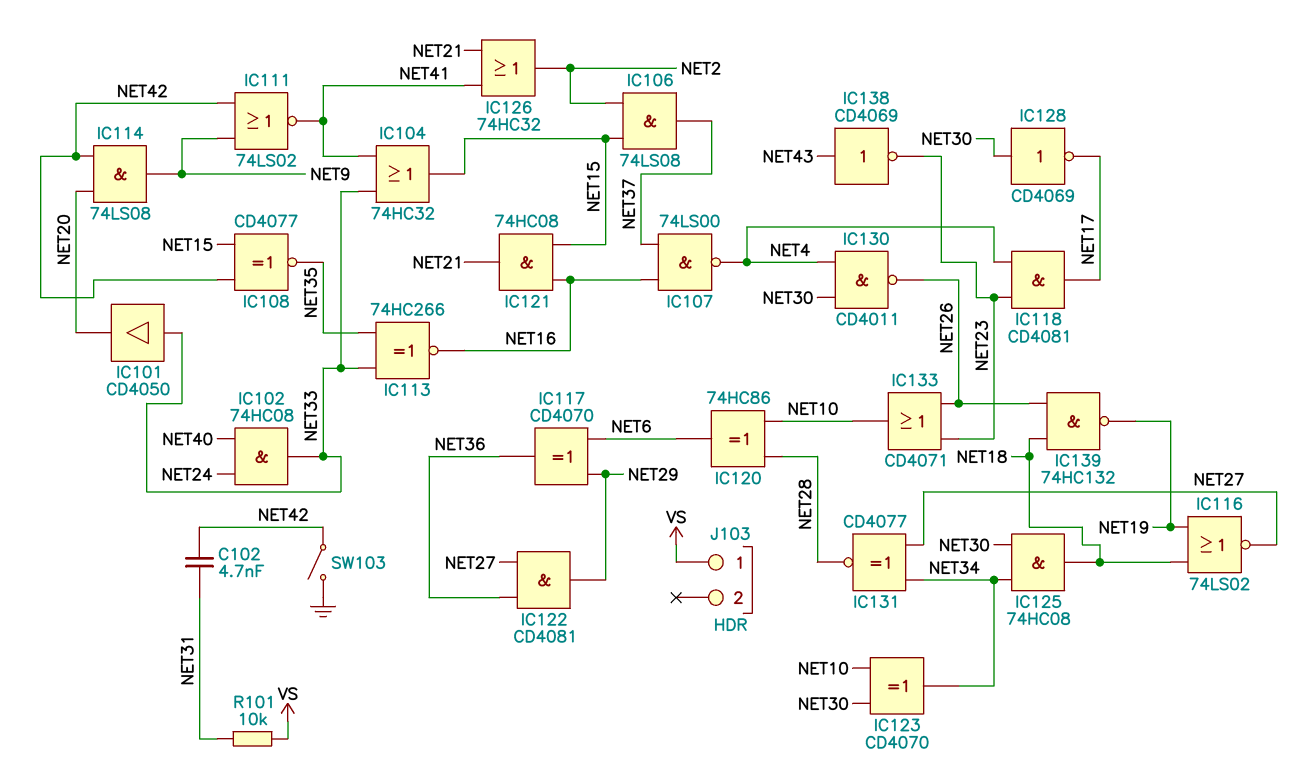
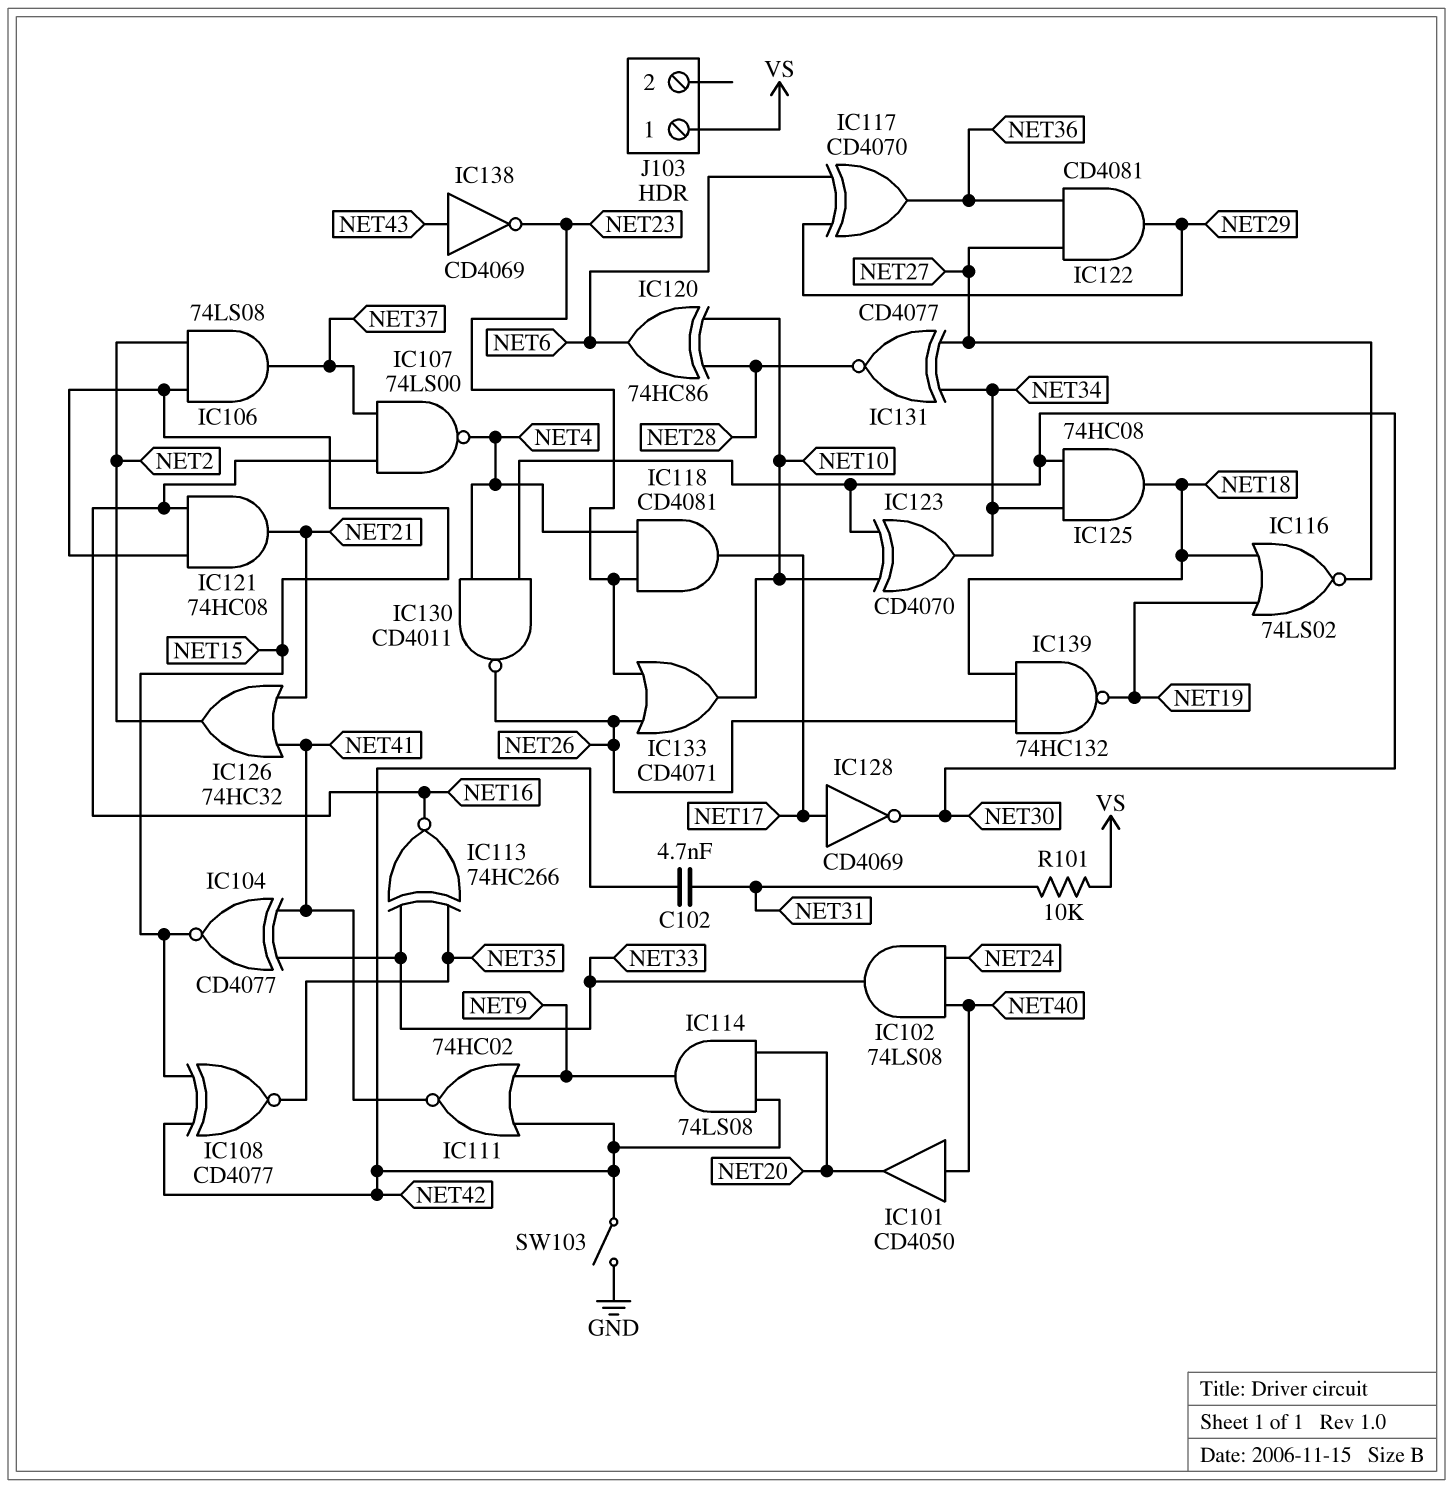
IC101: buffer CD4050 (in NET33, out NET20) -> buffer CD4050 (in NET40, out NET20)
IC102: AND 74HC08 (in NET24, in NET40, out NET33) -> AND 74LS08 (in NET24, in NET40, out NET33)
IC104: OR 74HC32 (in NET33, in NET41, out NET15) -> XNOR CD4077 (in NET33, in NET41, out NET15)
IC111: NOR 74LS02 (in NET9, in NET42, out NET41) -> NOR 74HC02 (in NET9, in NET42, out NET41)
IC128: NOT CD4069 (in NET30, out NET17) -> NOT CD4069 (in NET17, out NET30)

